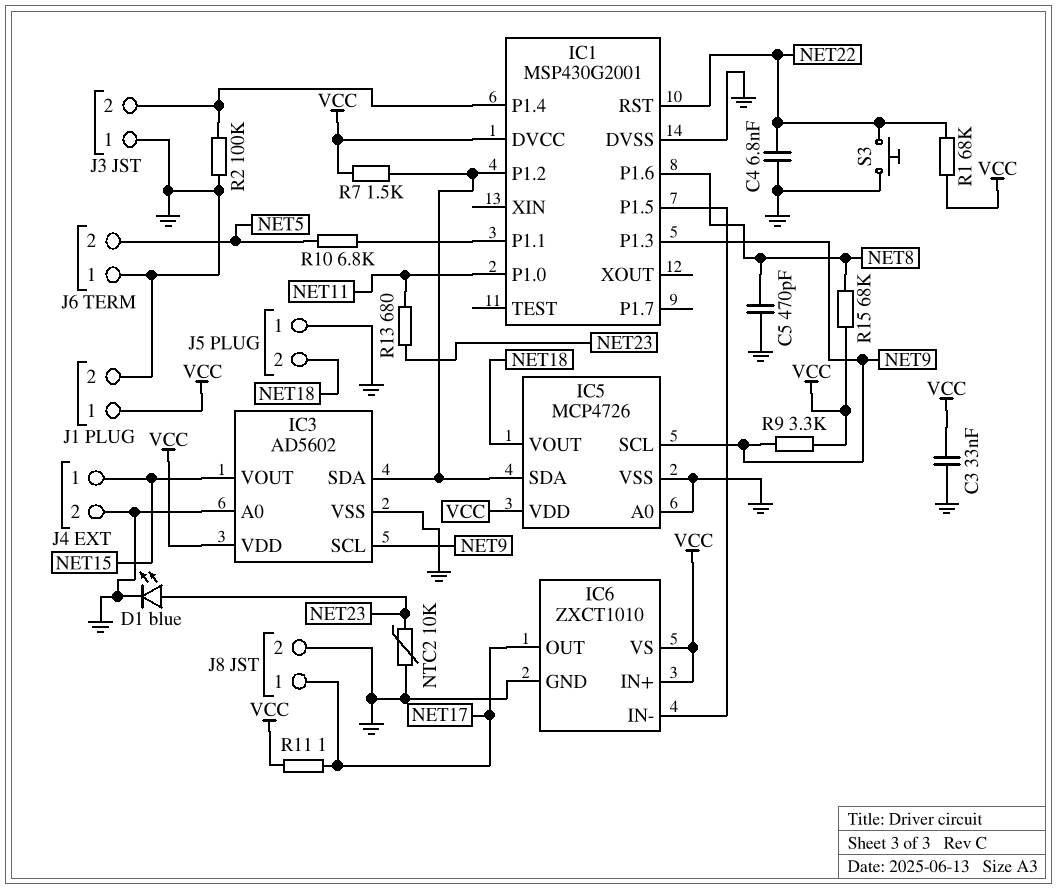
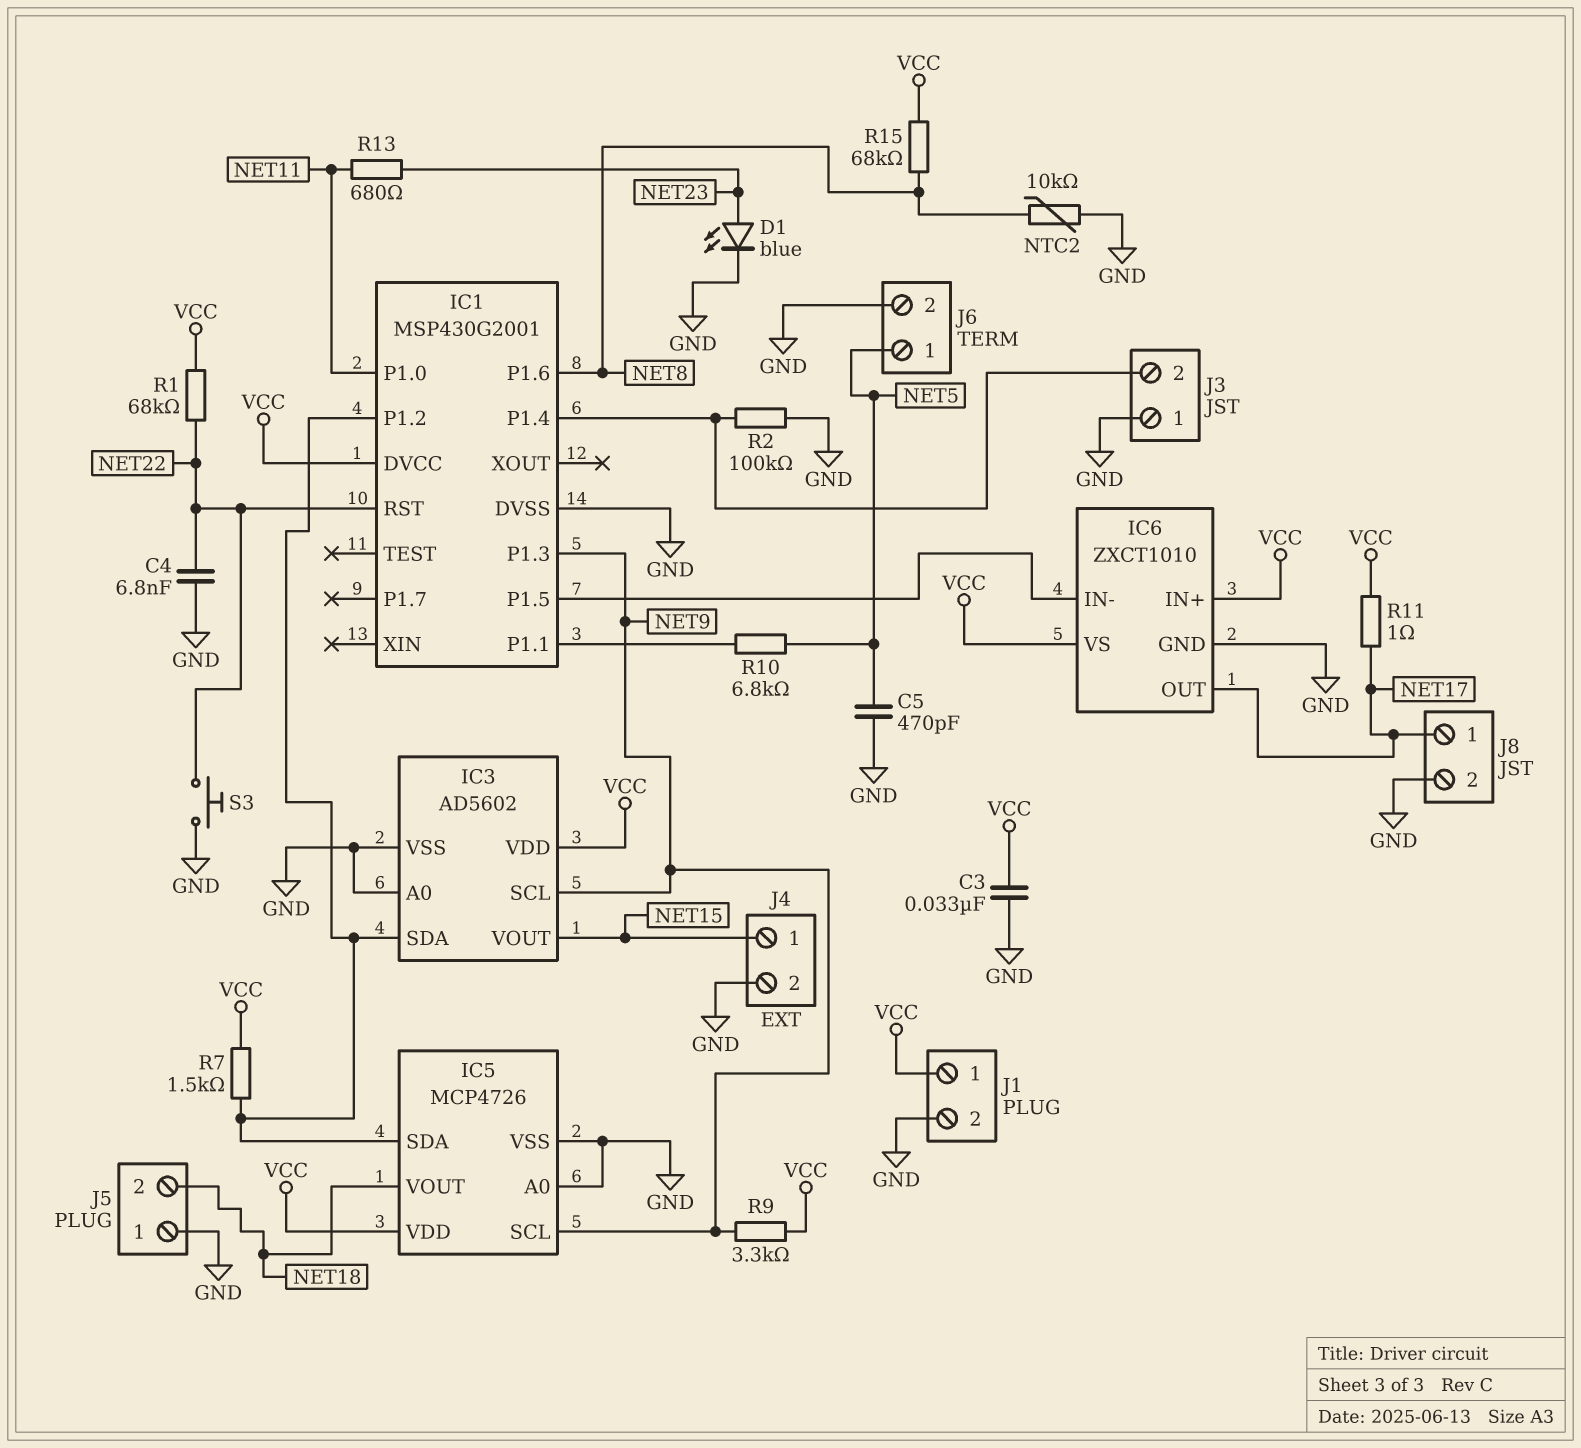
C5: 470pF (GND, NET8) -> 470pF (GND, NET5)
J6 pin 1: GND -> NET5
J6 pin 2: NET5 -> GND
NTC2: 10k (GND, NET23) -> 10k (GND, NET8)

